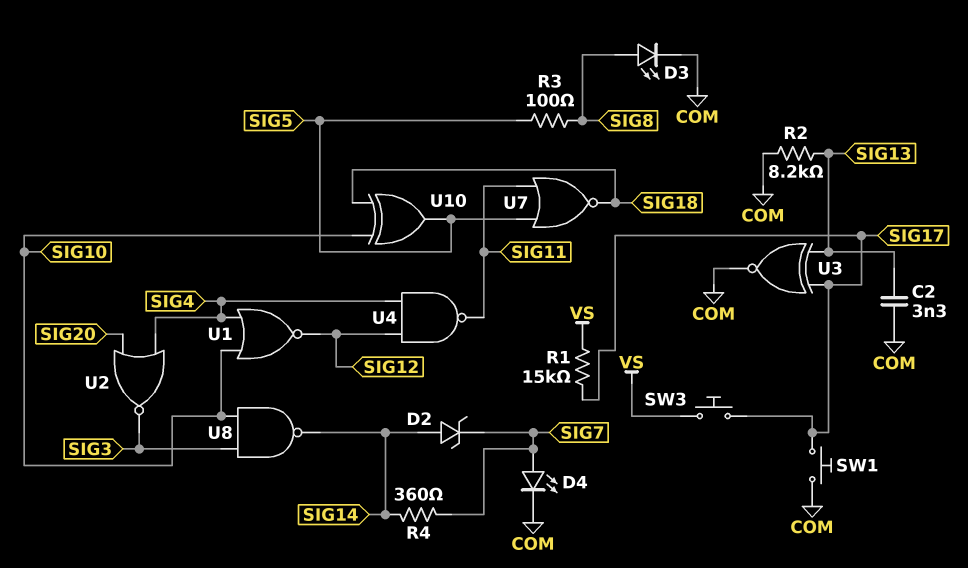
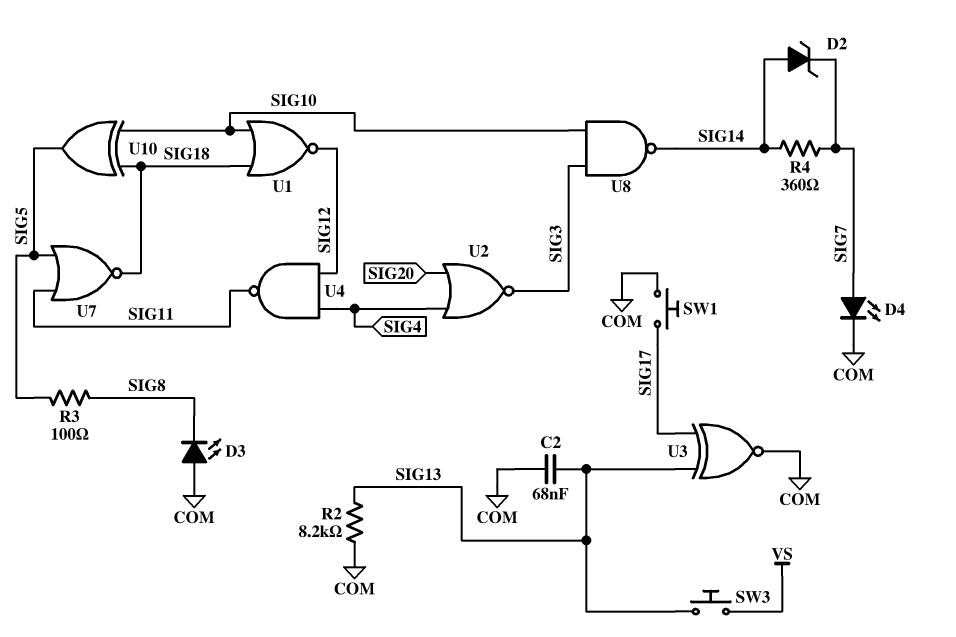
C2: 3.3nF (COM, SIG13) -> 68nF (COM, SIG13)
D3: LED (A SIG8, K COM) -> LED (A COM, K SIG8)
R1: 15k (SIG17, VS) -> none
SW3: button (SIG17, VS) -> button (SIG13, VS)
U1: NOR (in SIG4, in SIG10, out SIG12) -> NOR (in SIG10, in SIG18, out SIG12)

